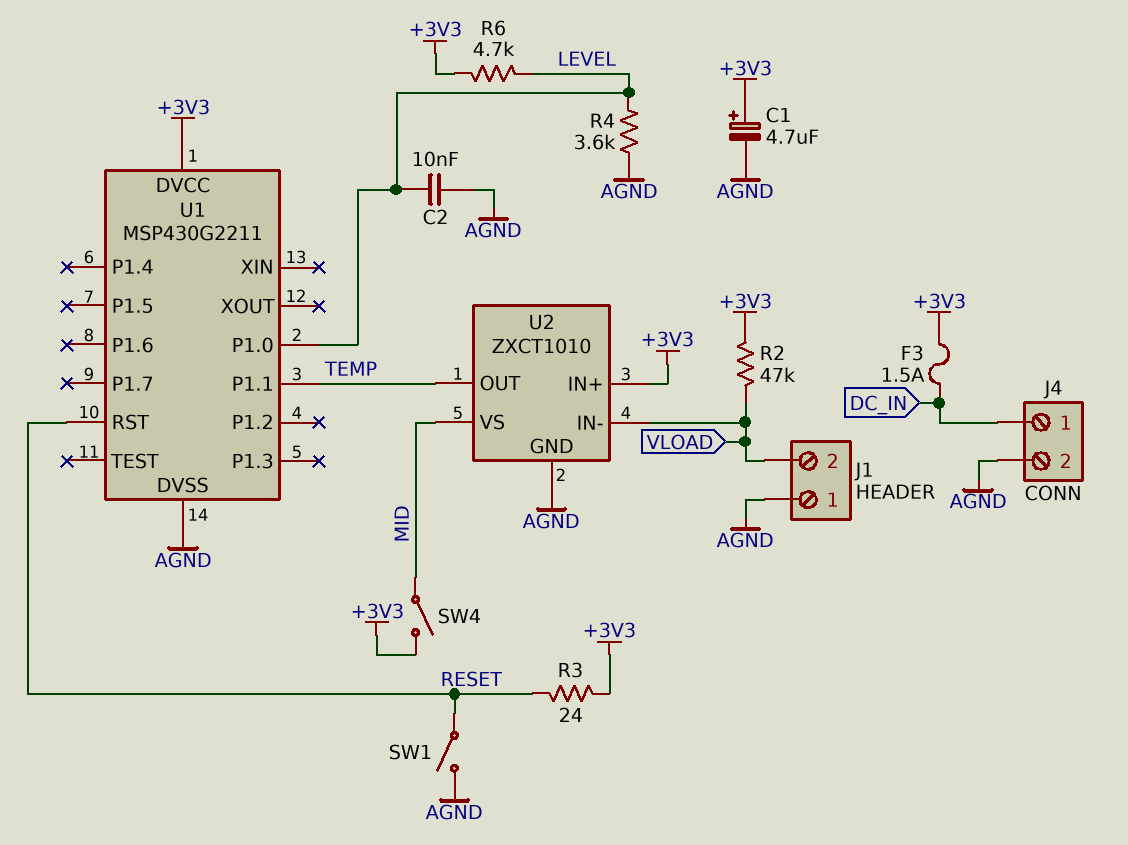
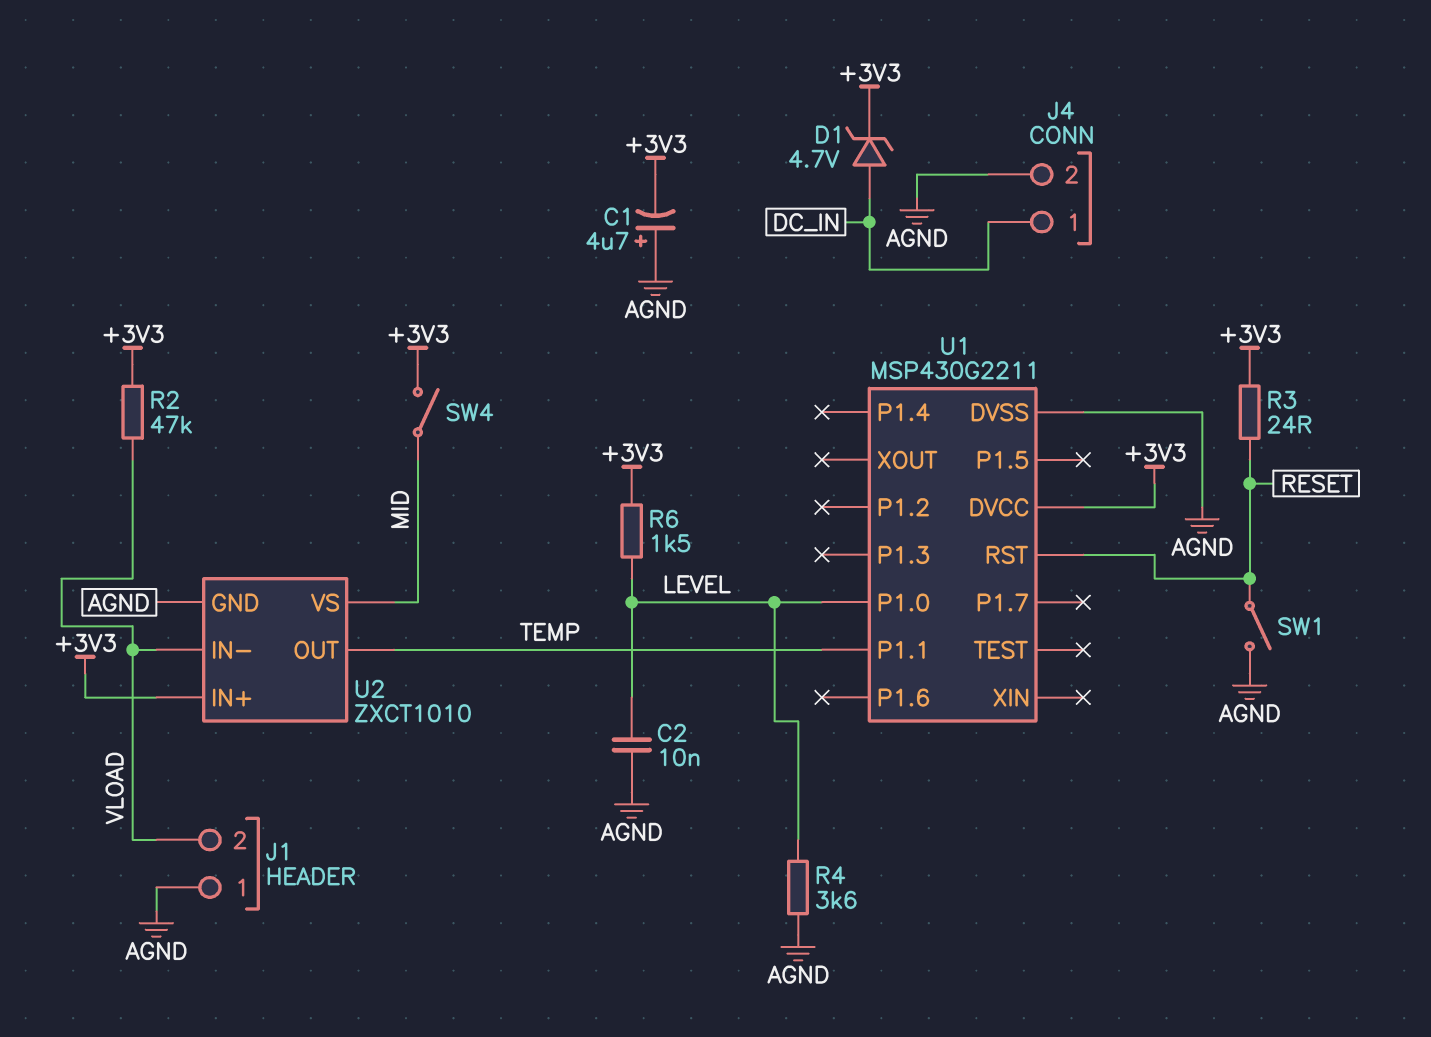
C1: 4.7uF (plus +3V3, minus AGND) -> 4.7uF (plus AGND, minus +3V3)
D1: none -> zener 4.7V (A DC_IN, K +3V3)
F3: 1.5A (+3V3, DC_IN) -> none
R6: 4.7k (+3V3, LEVEL) -> 1.5k (+3V3, LEVEL)

